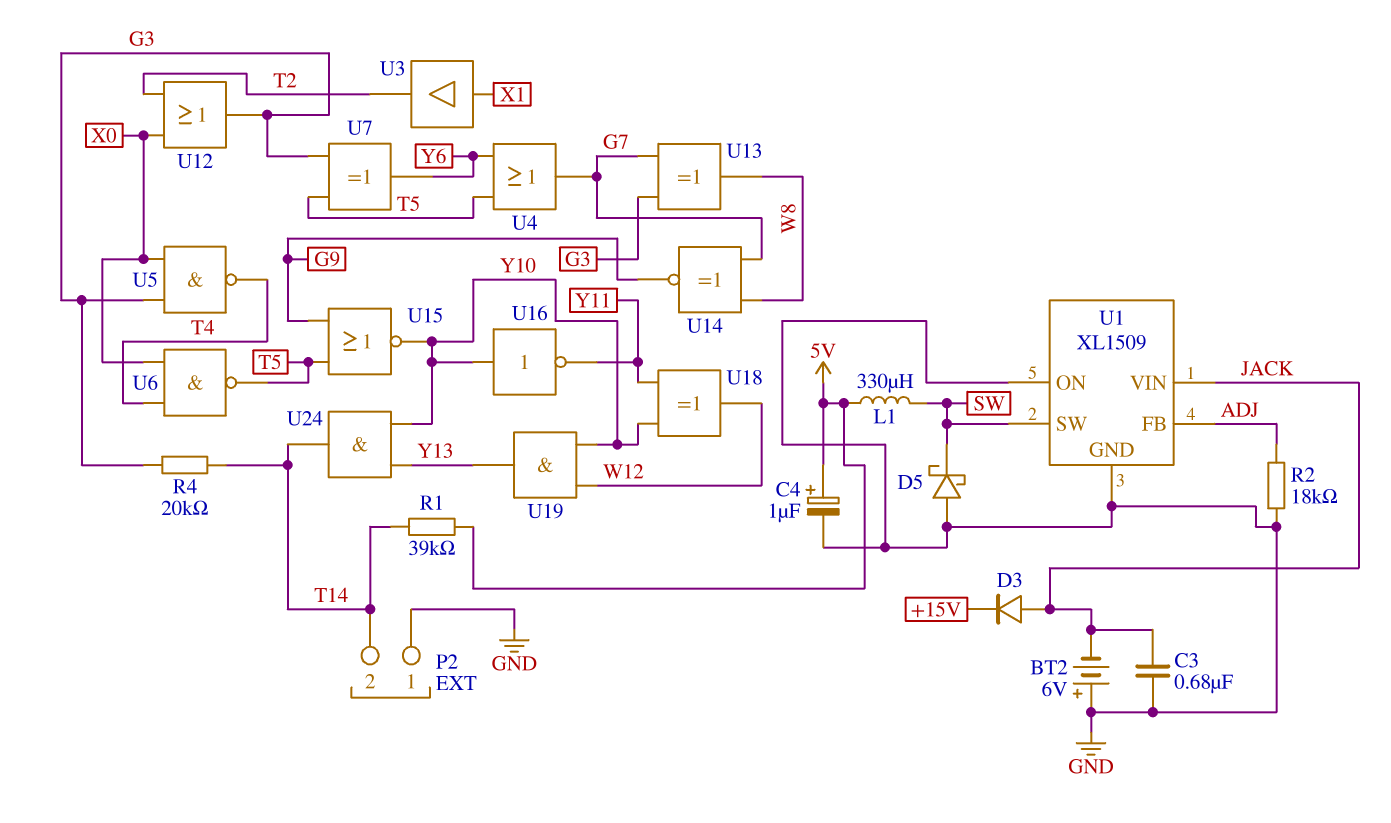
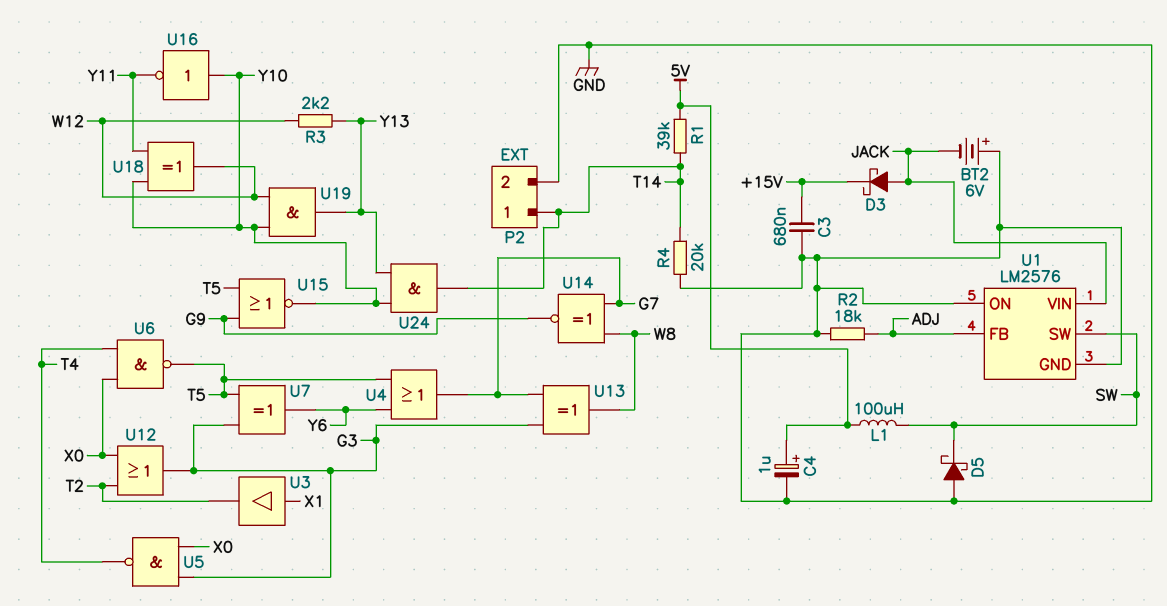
C3: 680nF (GND, JACK) -> 680nF (+15V, GND)
D3: diode (A JACK, K +15V) -> schottky (A JACK, K +15V)
L1: 330uH (5V, SW) -> 100uH (5V, SW)
P2 pin 1: GND -> T14
P2 pin 2: T14 -> GND
R3: none -> 2.2k (W12, Y13)
R4: 20k (G3, T14) -> 20k (GND, T14)
U1: XL1509 -> LM2576

